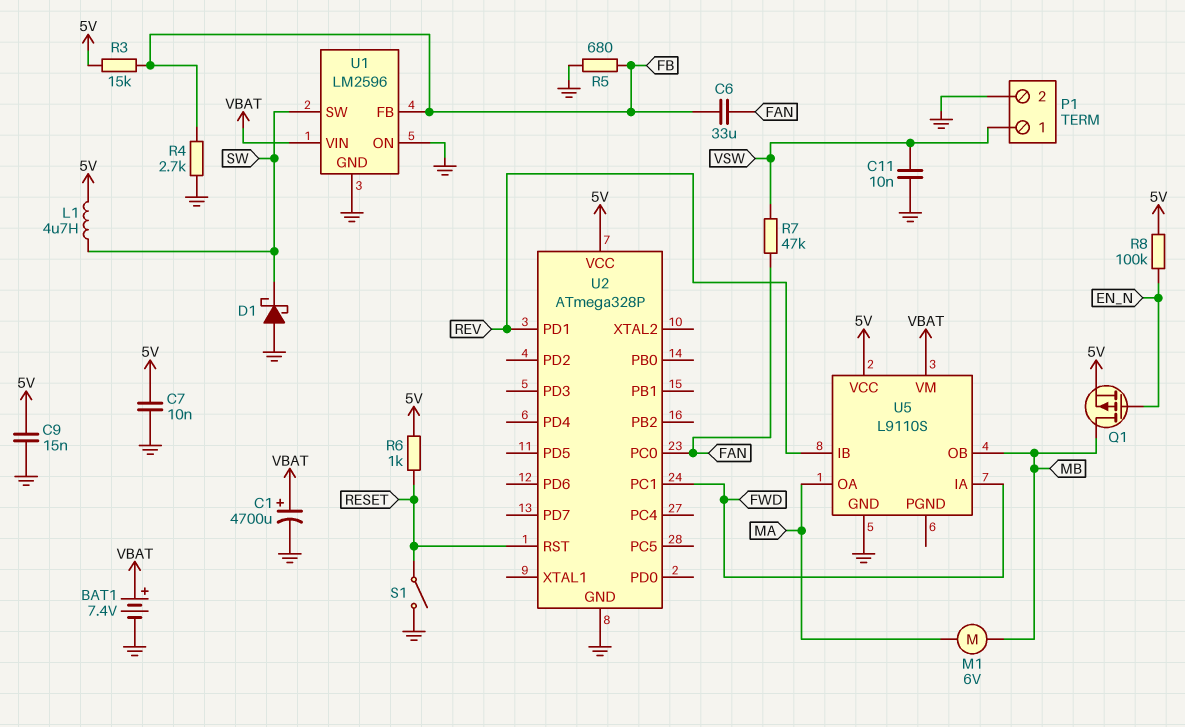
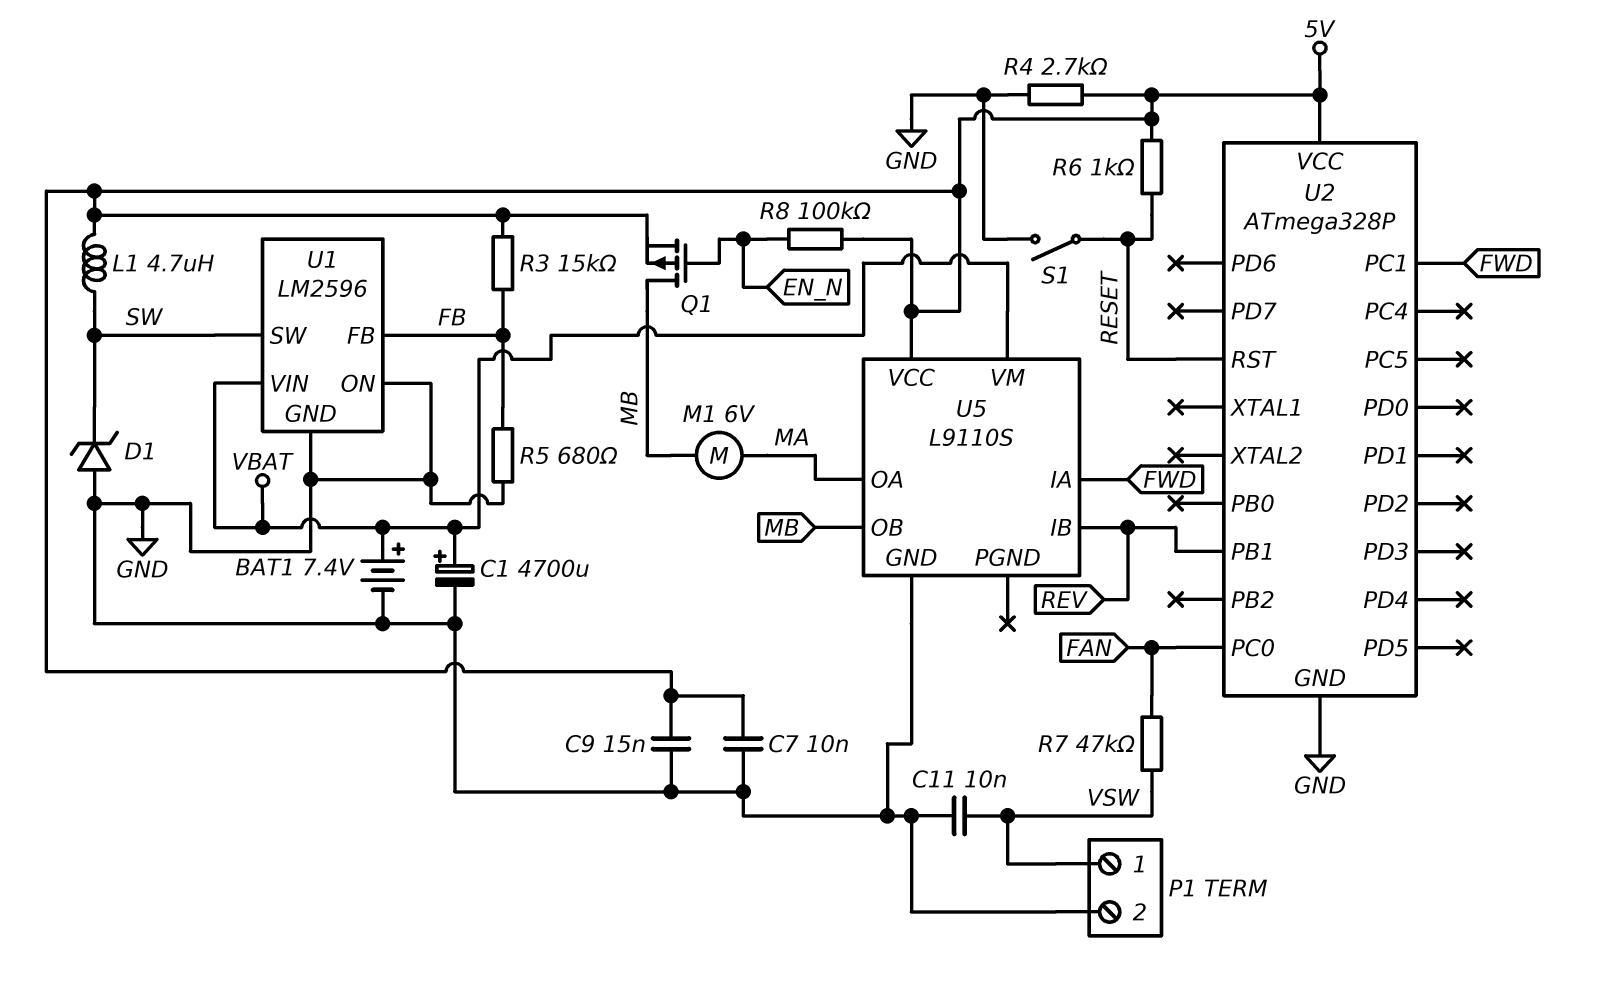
C6: 33uF (FAN, FB) -> none
D1: schottky (A GND, K SW) -> zener (A GND, K SW)
R4: 2.7k (FB, GND) -> 2.7k (5V, GND)
U2 pin PB1: none -> REV
U2 pin PD1: REV -> none

